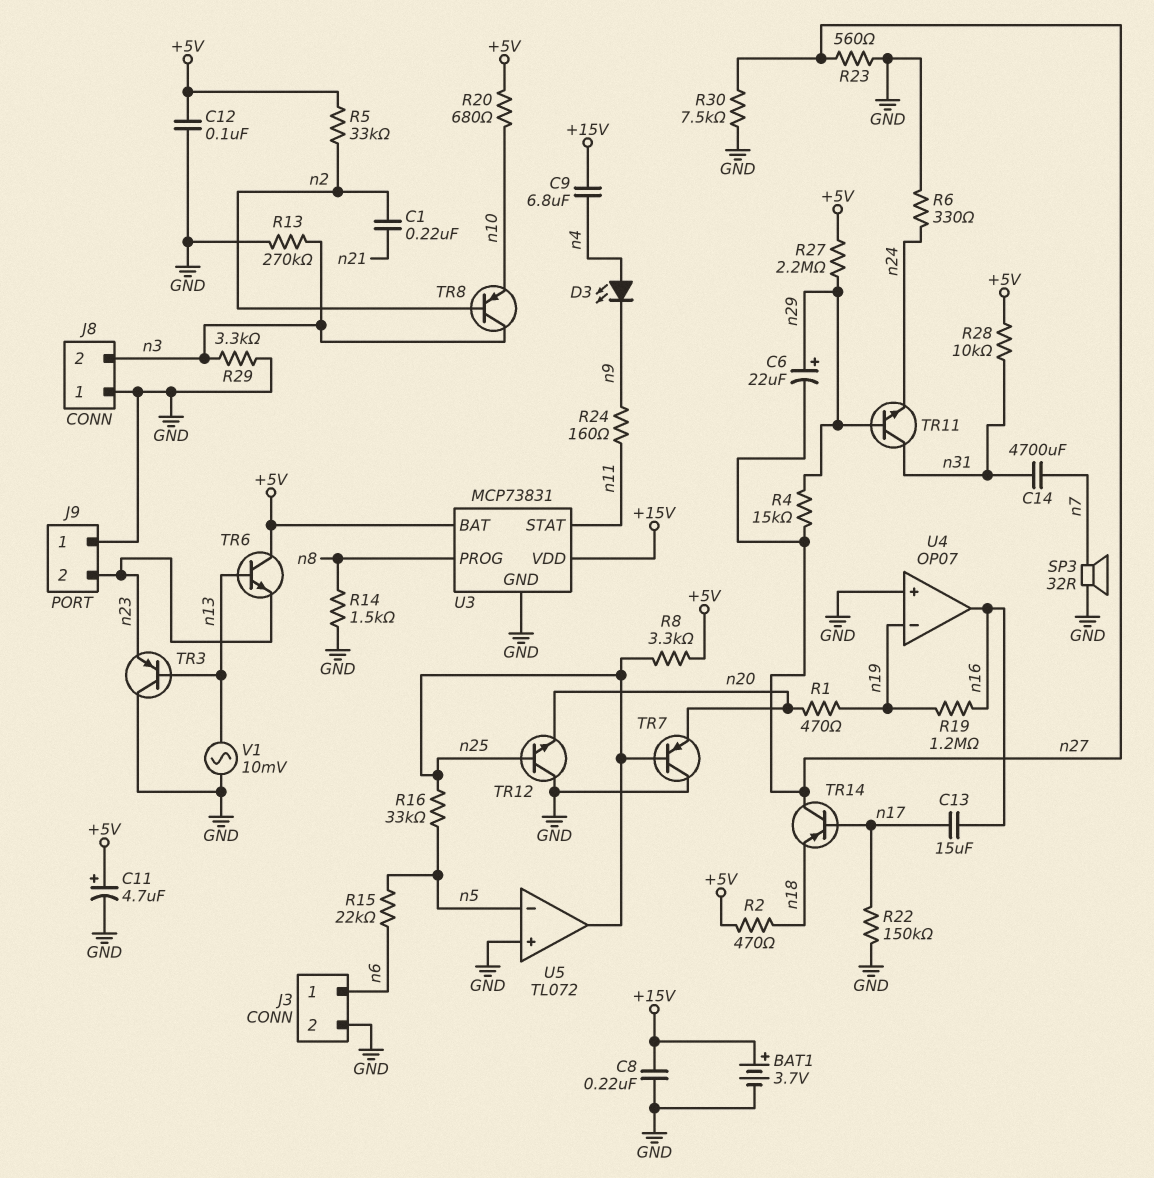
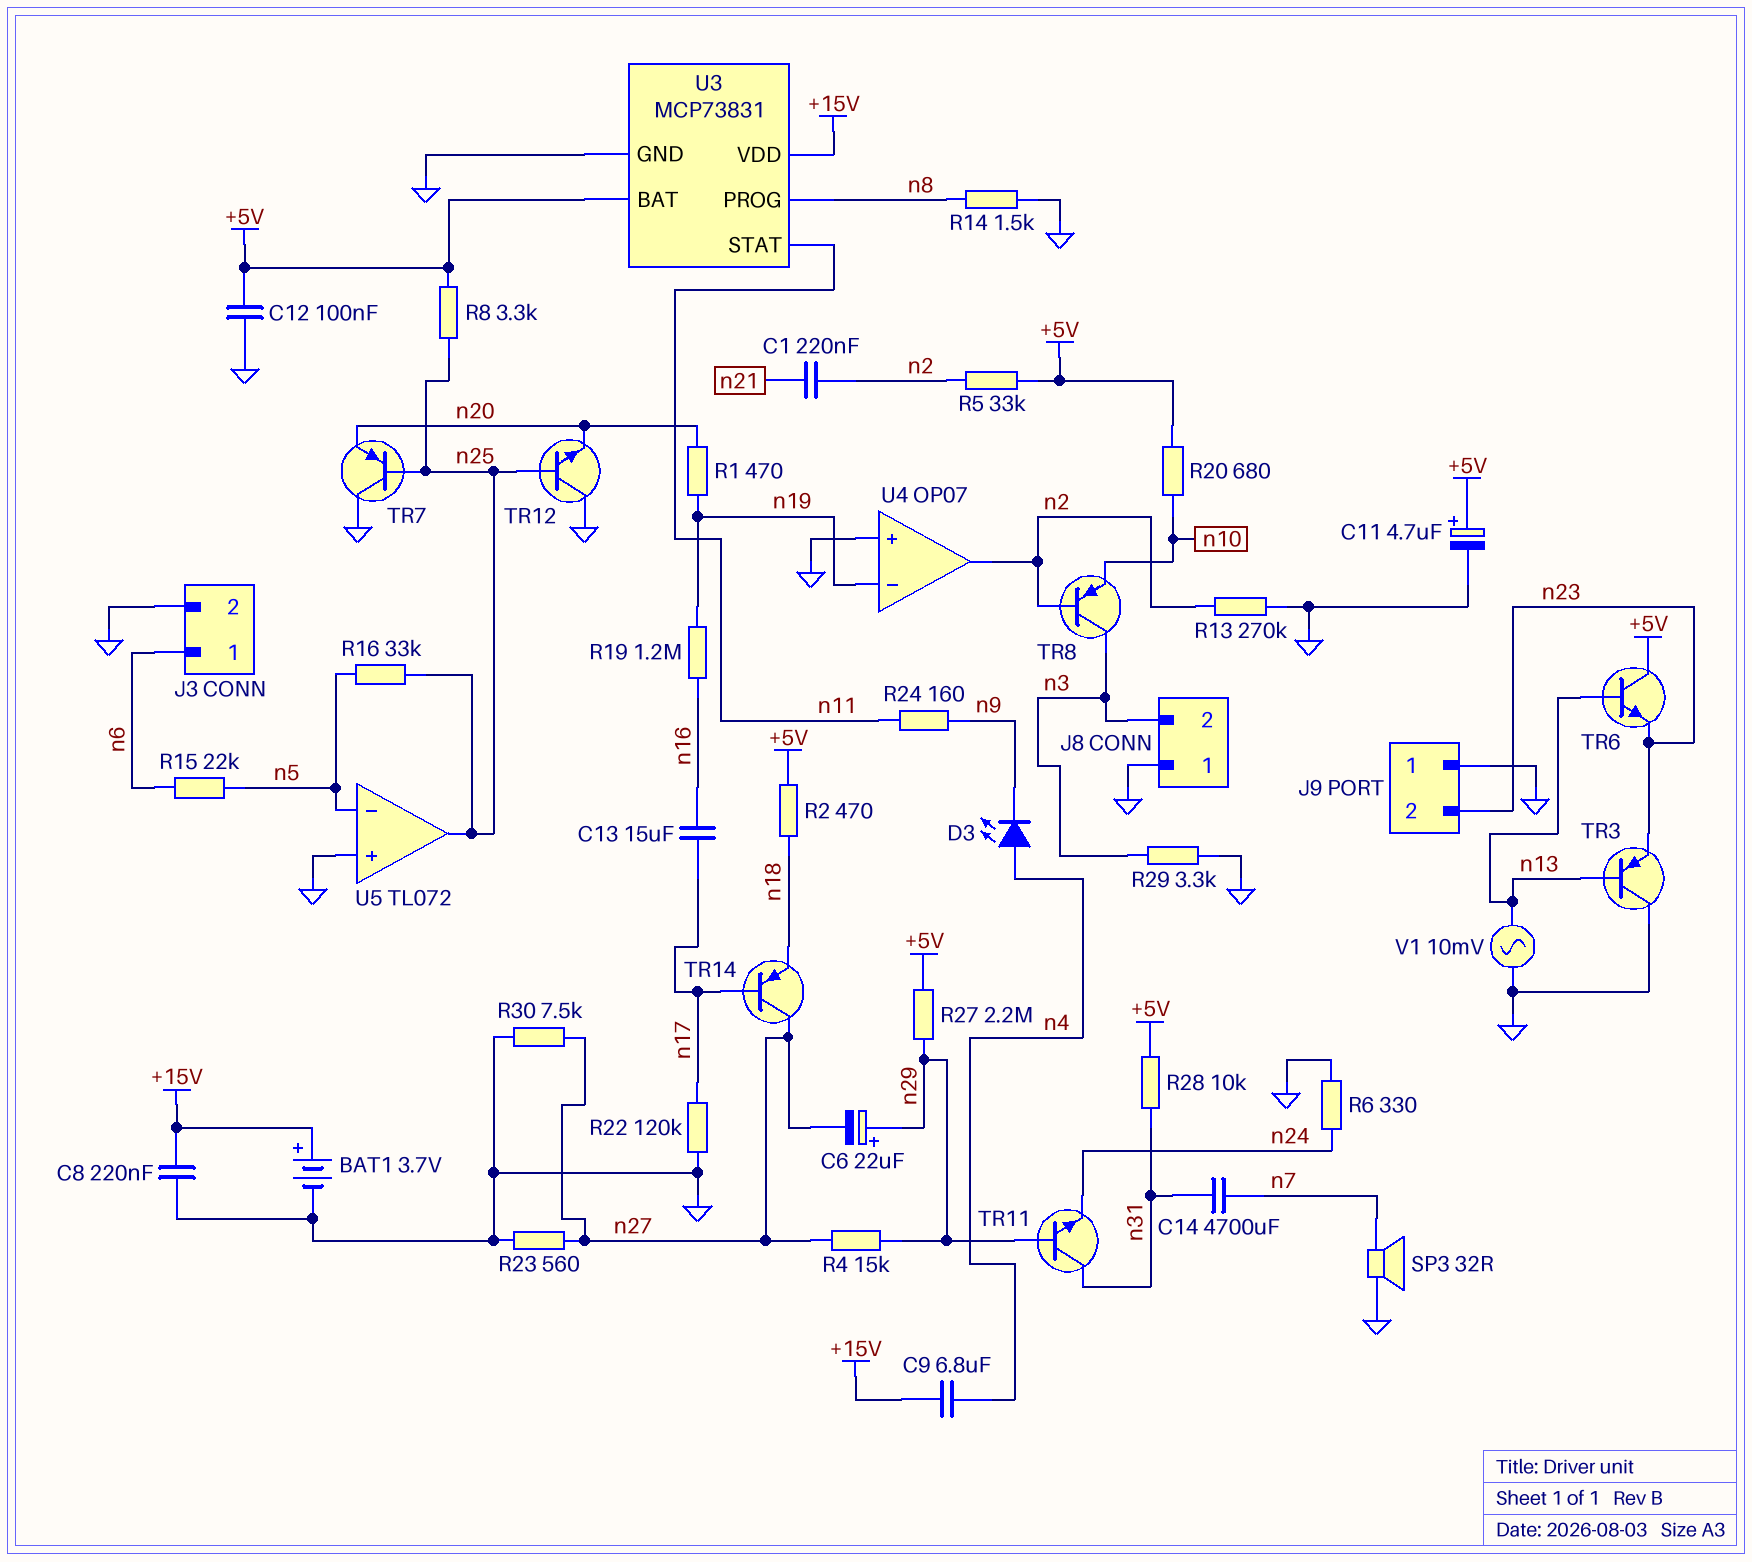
R13: 270k (GND, n3) -> 270k (GND, n2)
R22: 150k (GND, n17) -> 120k (GND, n17)
U4 pin out: n16 -> n2

